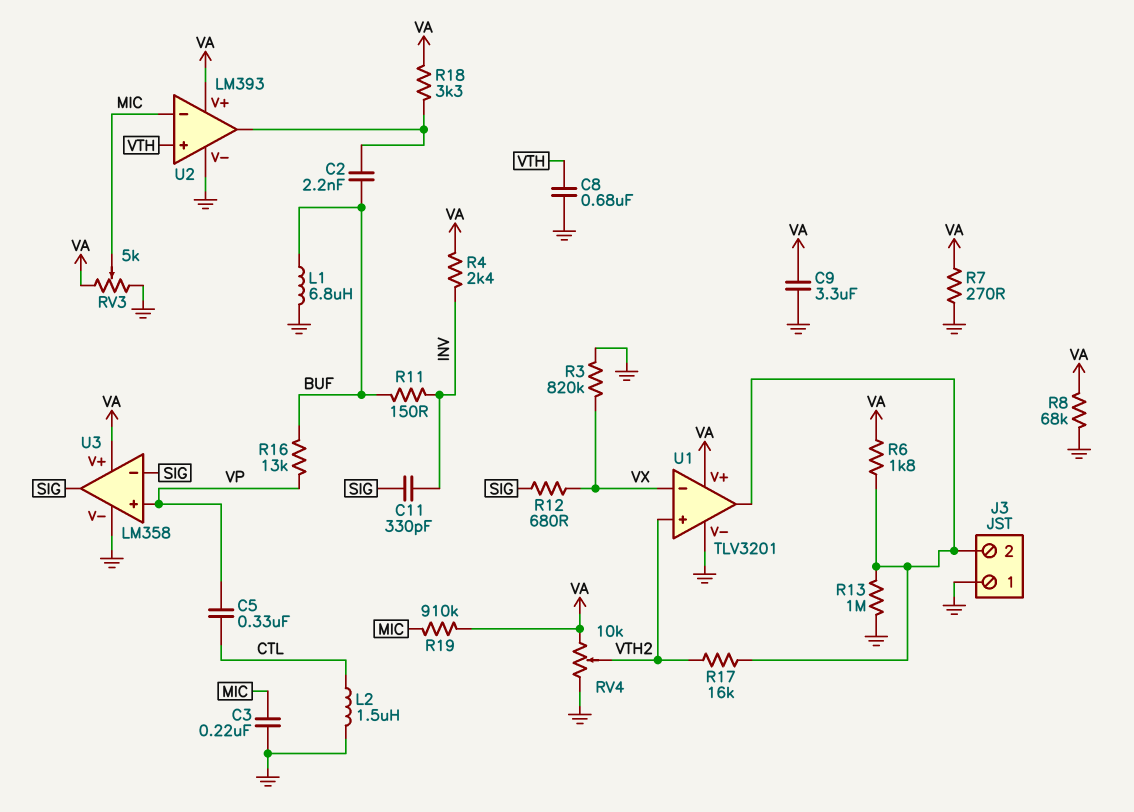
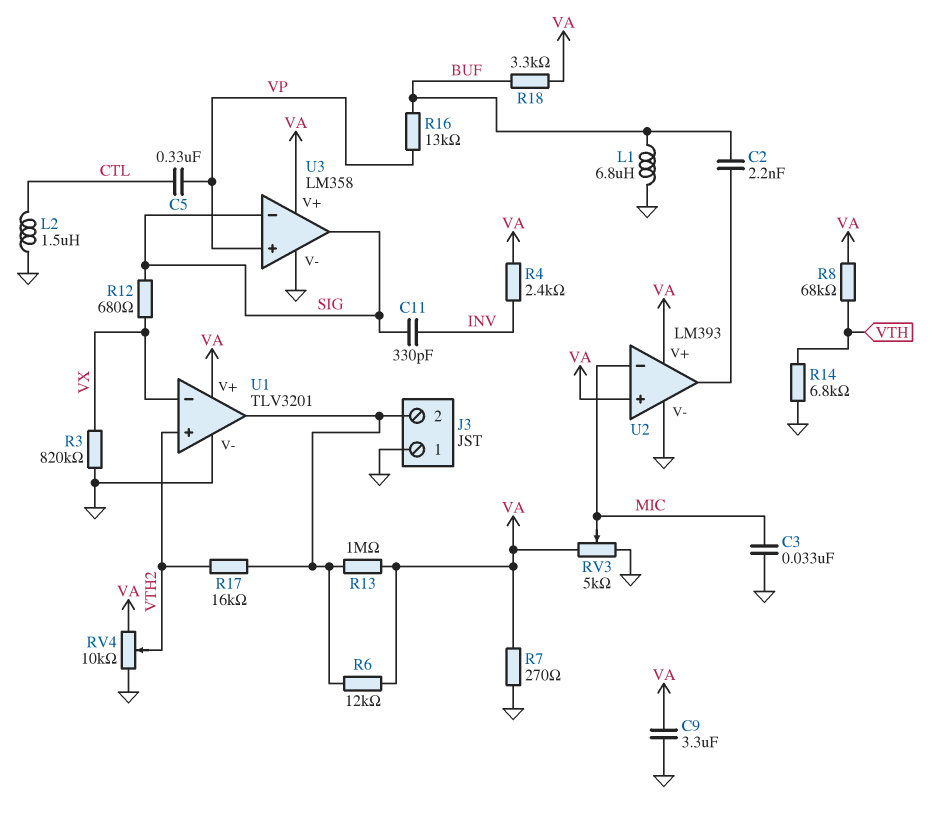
C3: 220nF (GND, MIC) -> 33nF (GND, MIC)
C8: 680nF (GND, VTH) -> none
R6: 1.8k (J3/2, VA) -> 12k (J3/2, VA)
R8: 68k (GND, VA) -> 68k (VA, VTH)
R11: 150 (BUF, INV) -> none
R13: 1M (GND, J3/2) -> 1M (J3/2, VA)
R14: none -> 6.8k (GND, VTH)
R18: 3.3k (U2/out, VA) -> 3.3k (BUF, VA)
R19: 910k (MIC, VA) -> none
U2 pin in+: VTH -> VA

